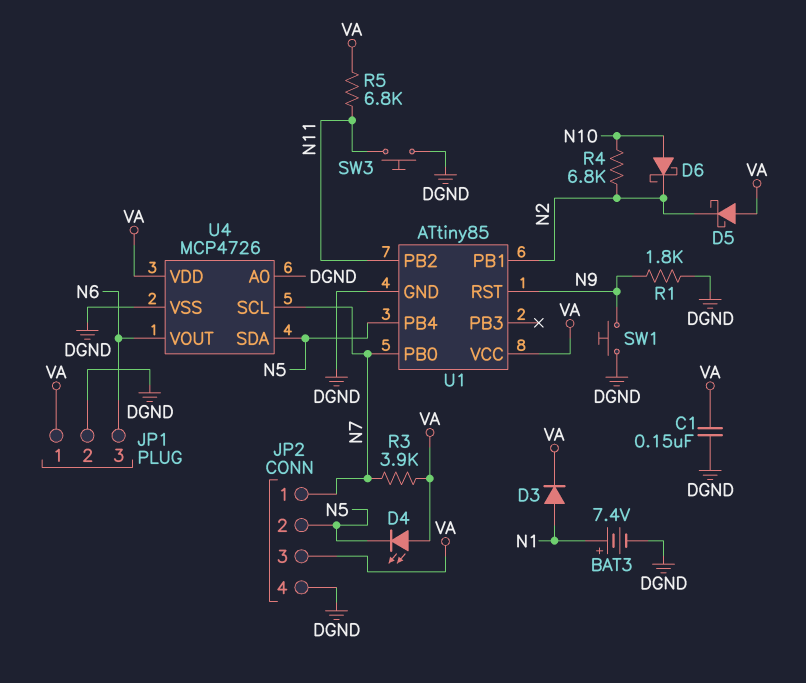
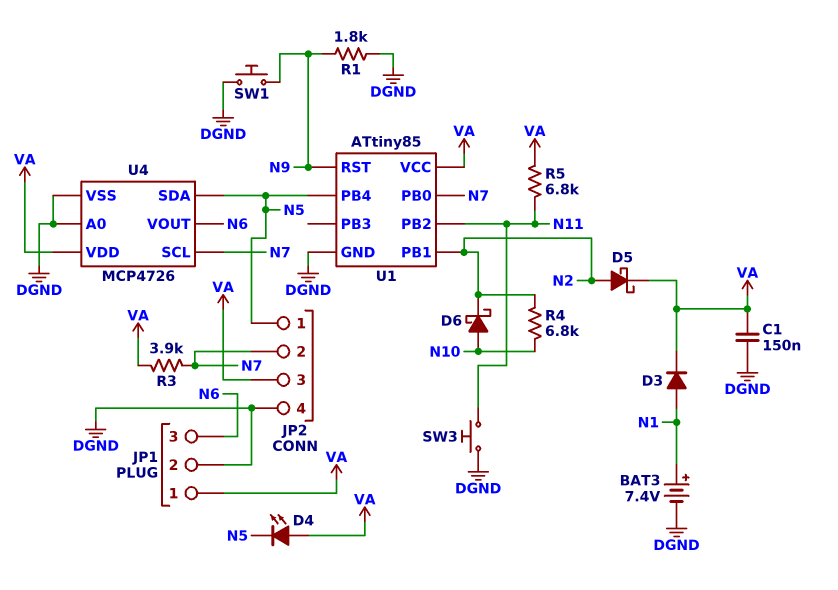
D5: schottky (A VA, K N2) -> schottky (A N2, K VA)
JP2 pin 1: N7 -> N5
JP2 pin 2: N5 -> N7

